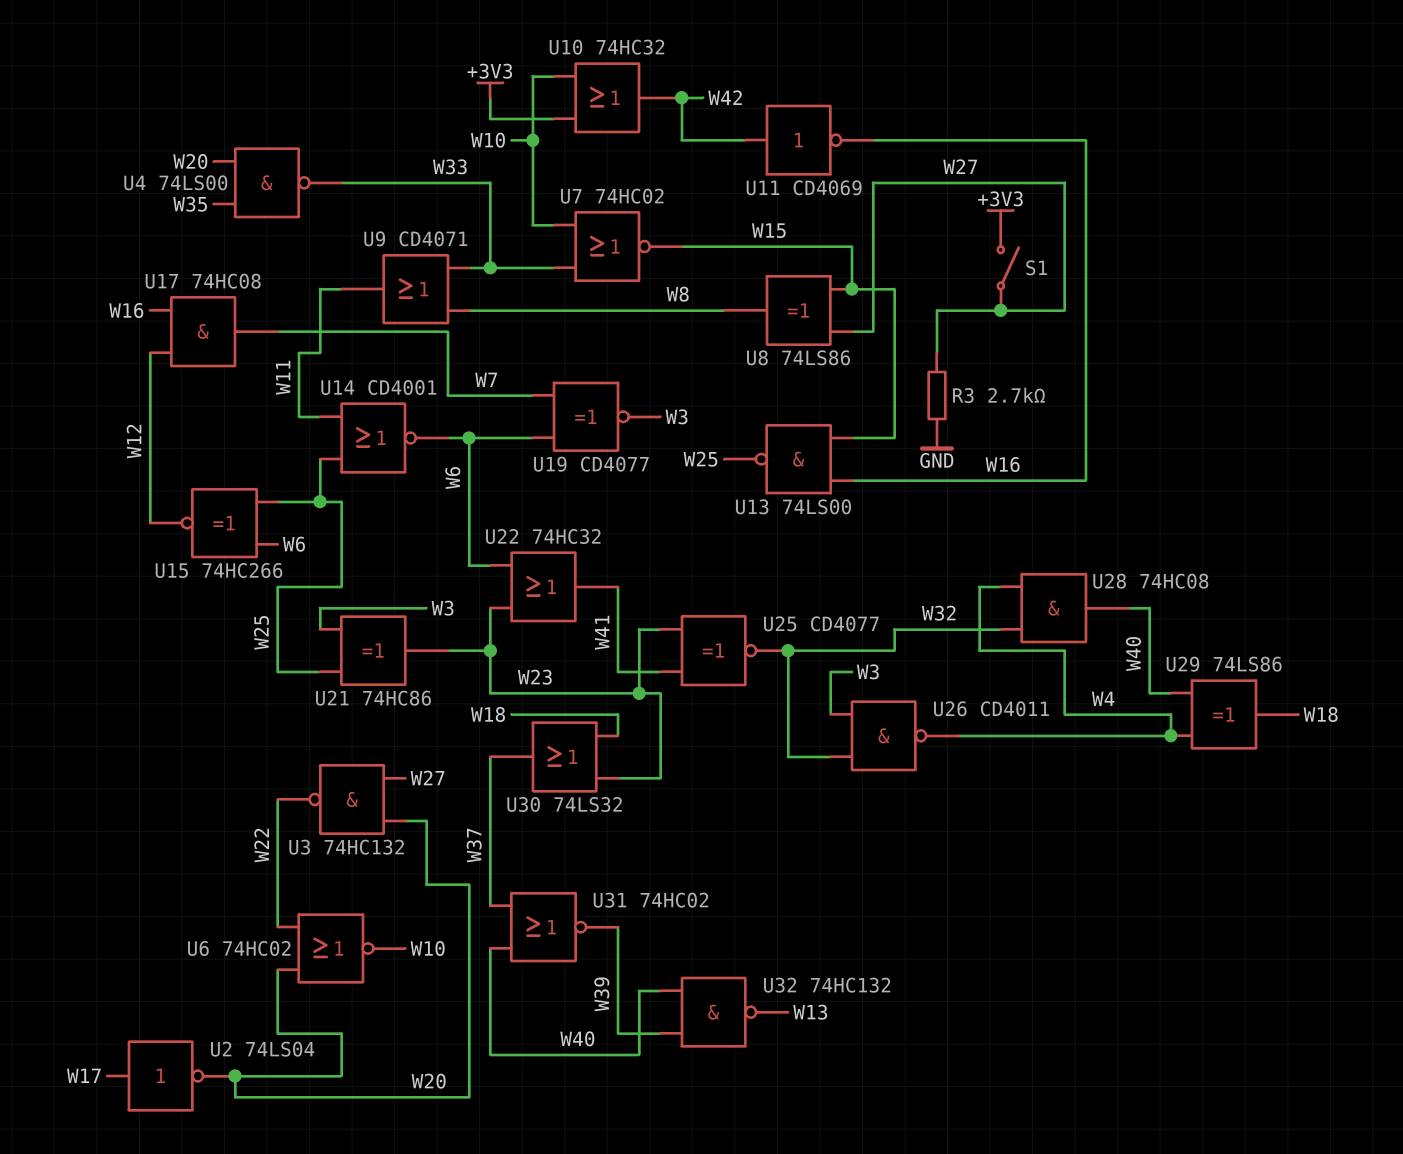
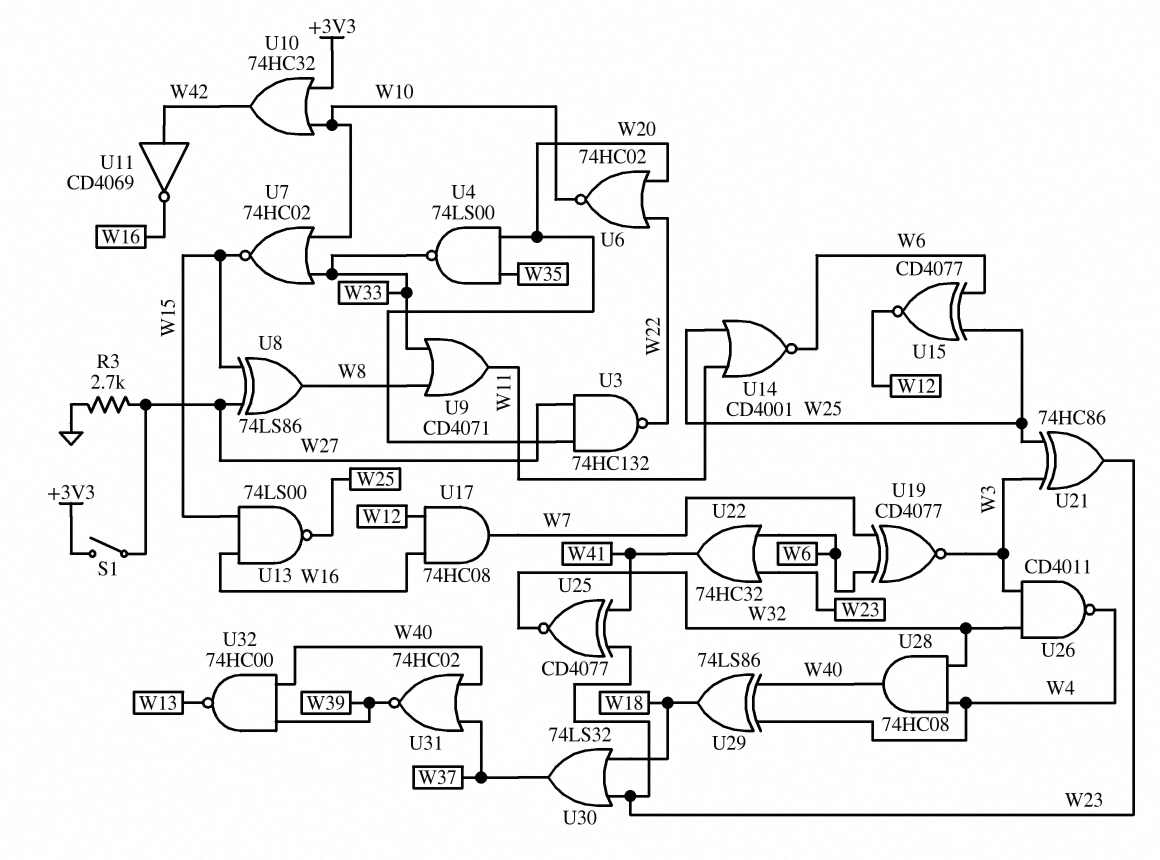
U2: NOT 74LS04 (in W17, out W20) -> none
U15: XNOR 74HC266 (in W6, in W25, out W12) -> XNOR CD4077 (in W6, in W25, out W12)
U32: NAND 74HC132 (in W39, in W40, out W13) -> NAND 74HC00 (in W39, in W40, out W13)

